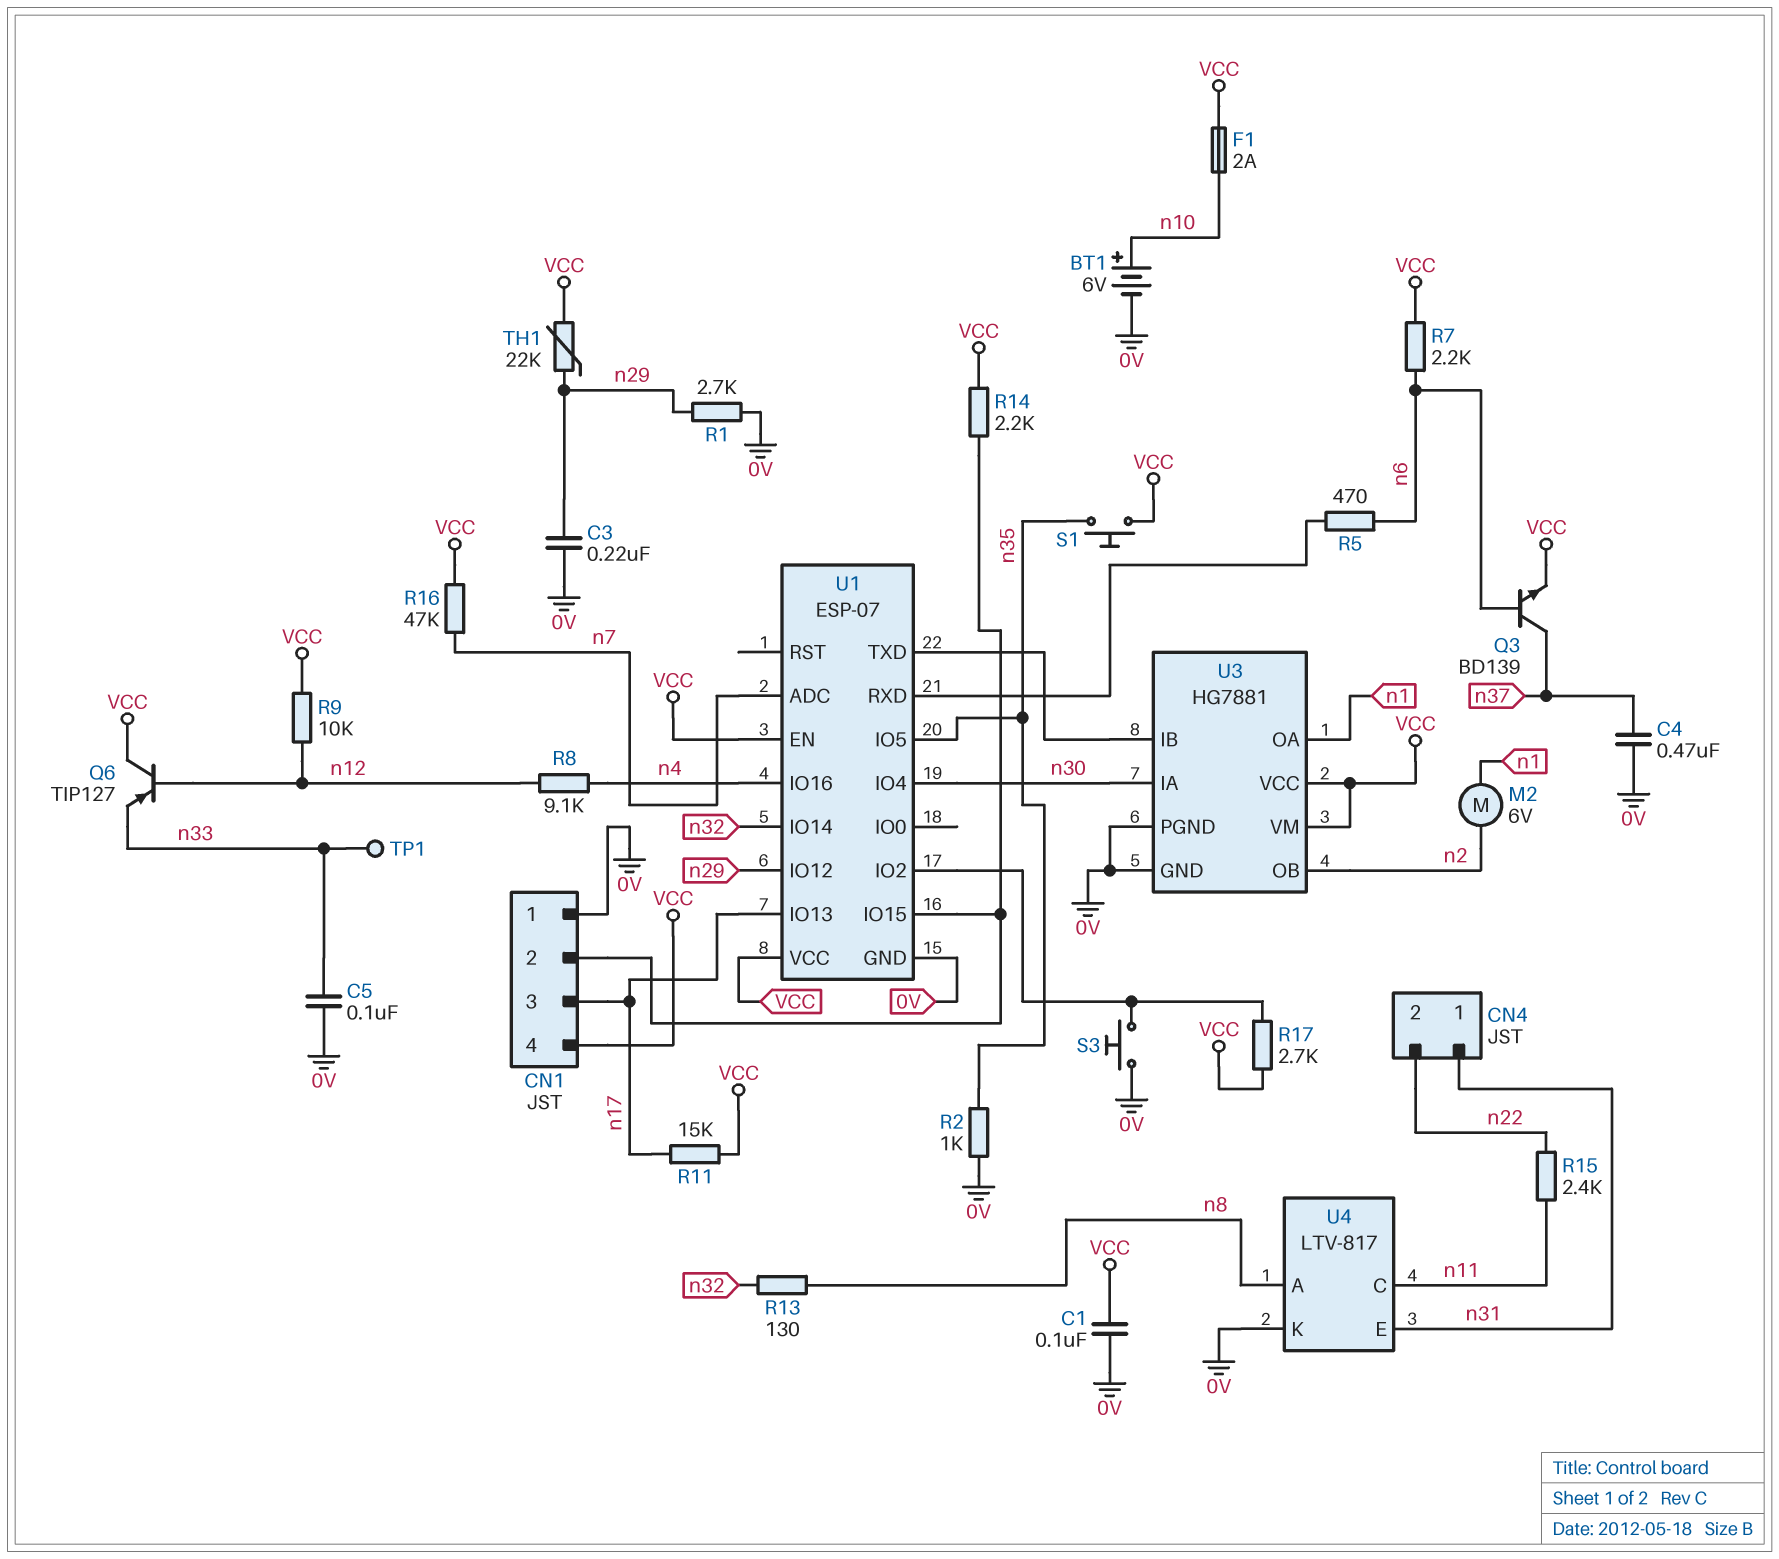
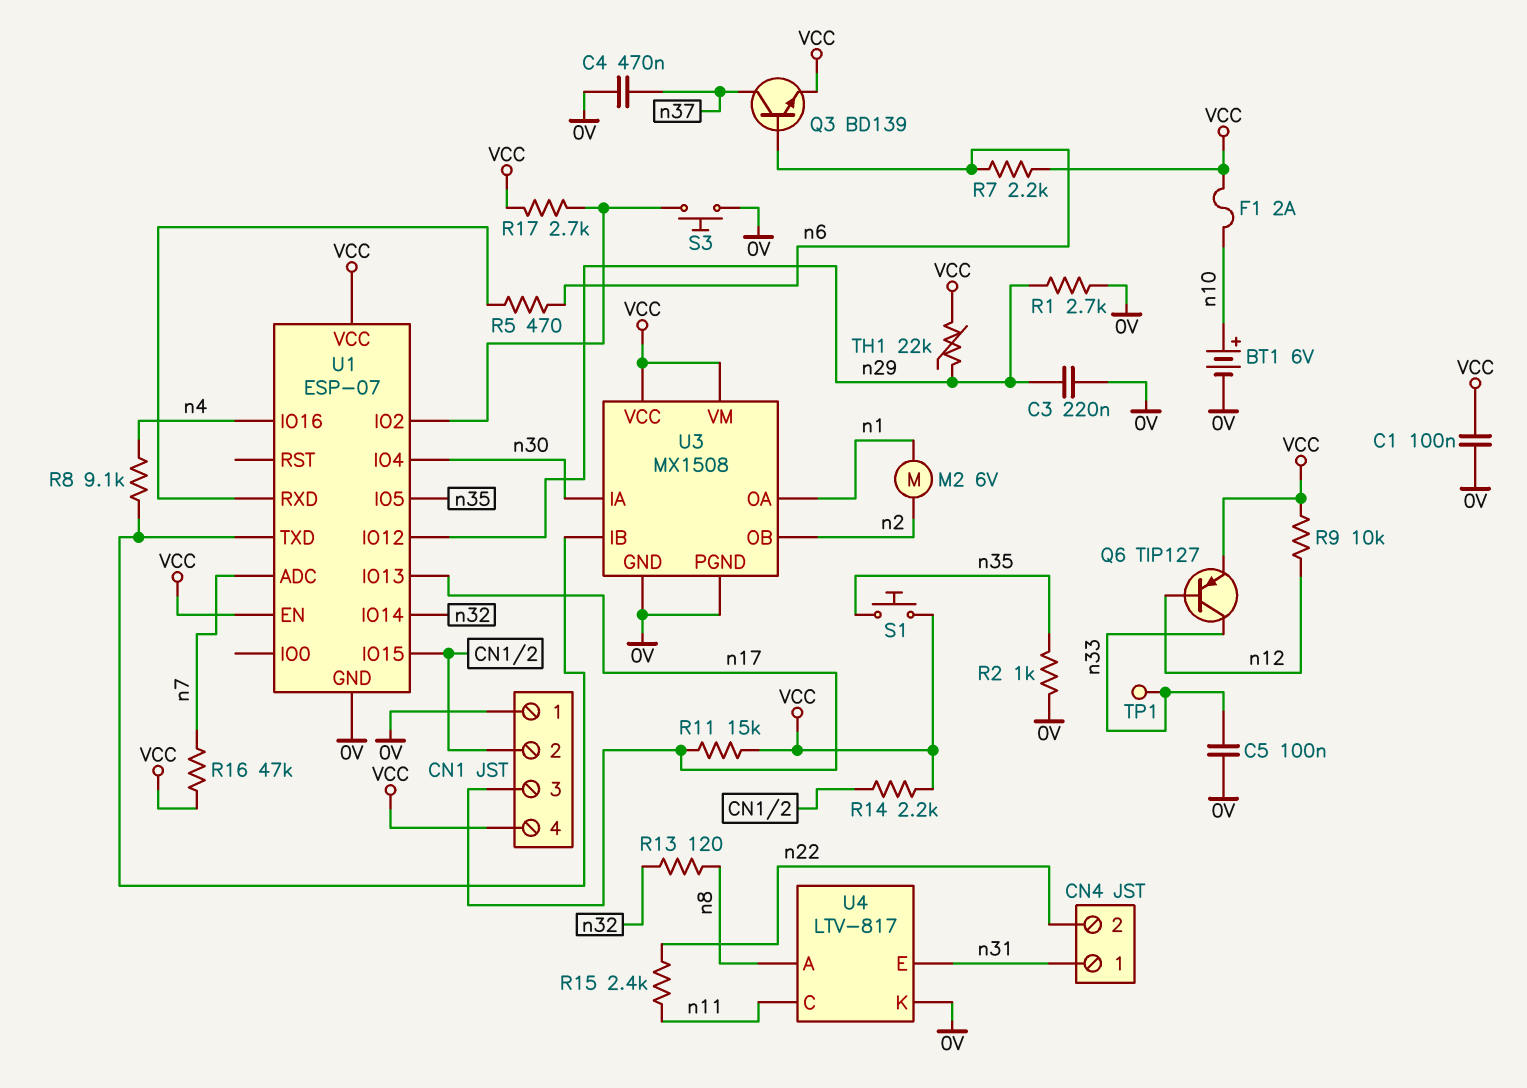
Q6: PNP TIP127 (B n12, C VCC, E n33) -> PNP TIP127 (B n12, C n33, E VCC)
R8: 9.1k (n4, n12) -> 9.1k (U1/TXD, n4)
R13: 130 (n8, n32) -> 120 (n8, n32)
U3: HG7881 -> MX1508

